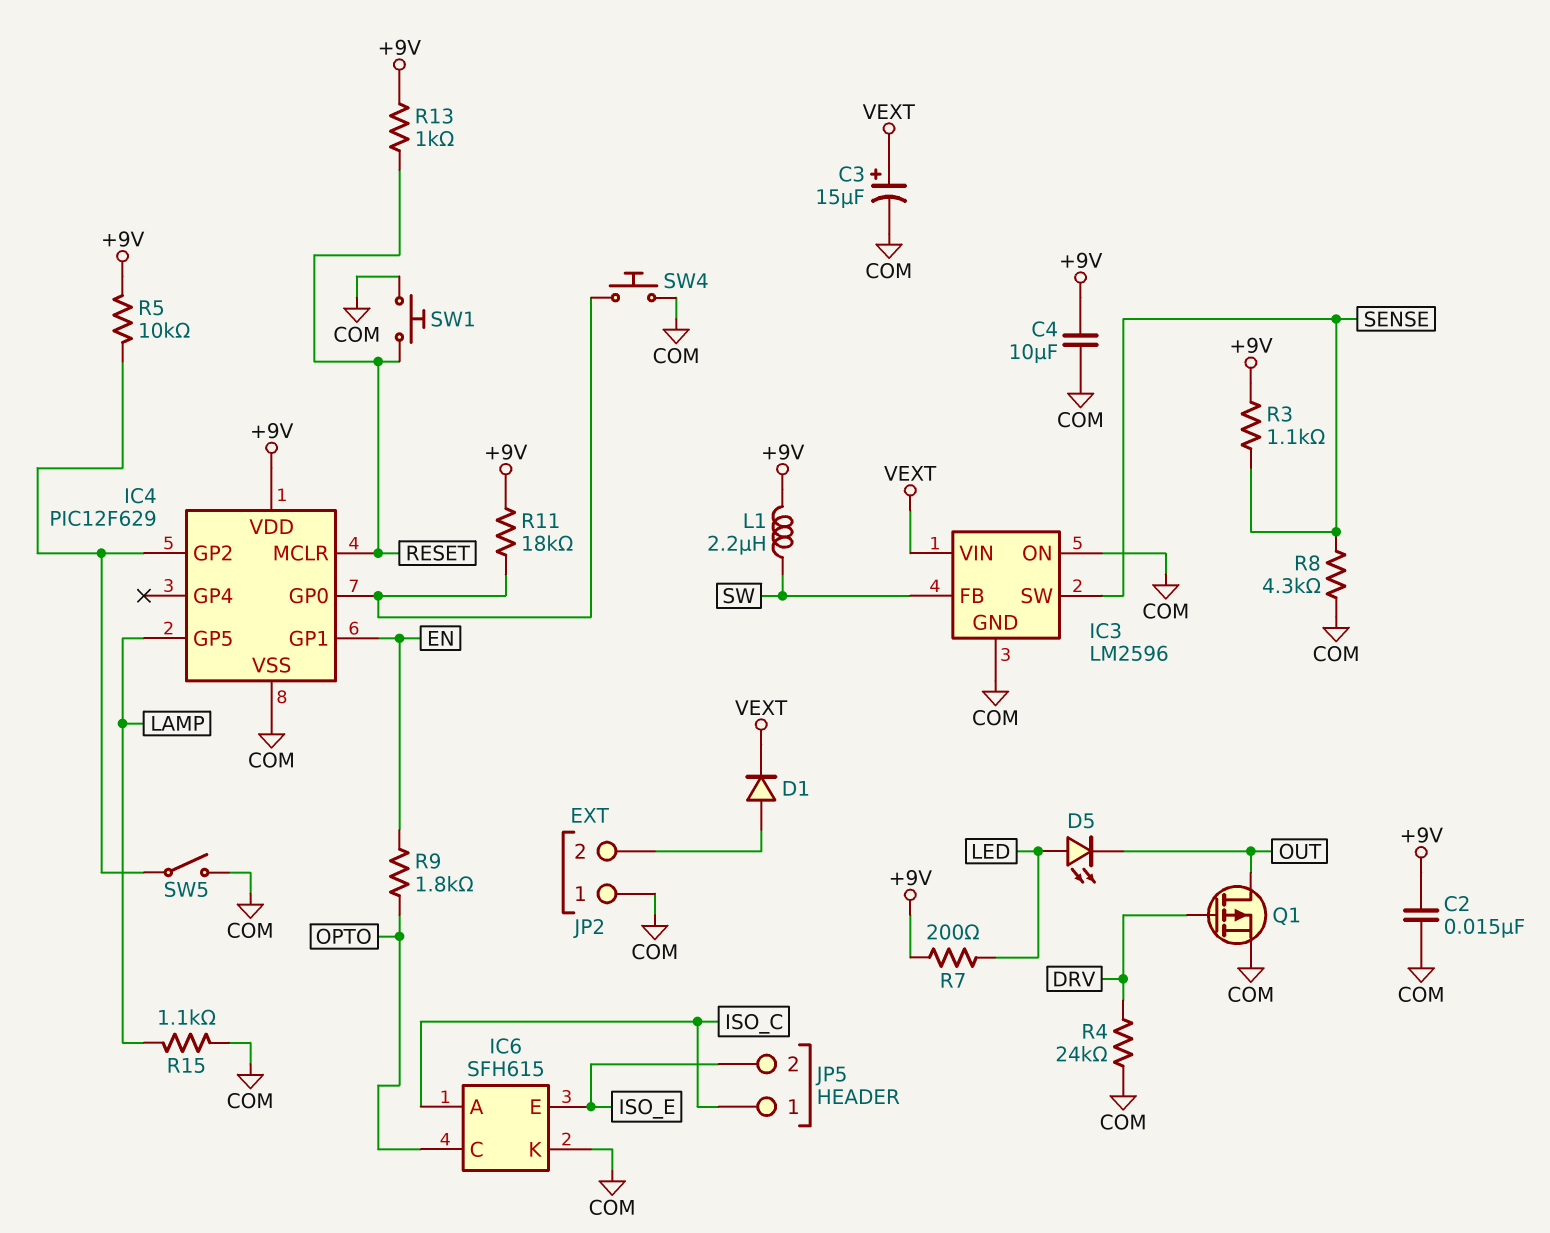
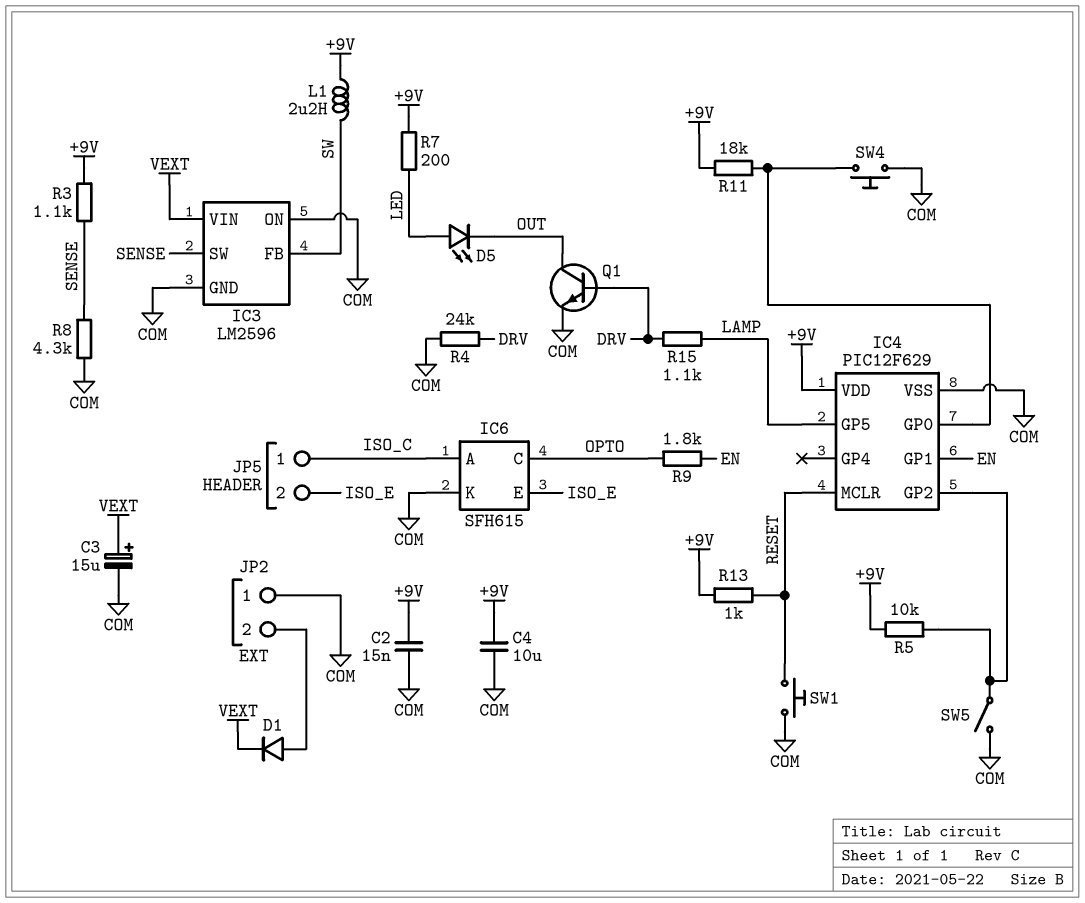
Q1: PMOS (G DRV, D OUT, S COM) -> NPN (B DRV, C OUT, E COM)
R15: 1.1k (COM, LAMP) -> 1.1k (DRV, LAMP)

